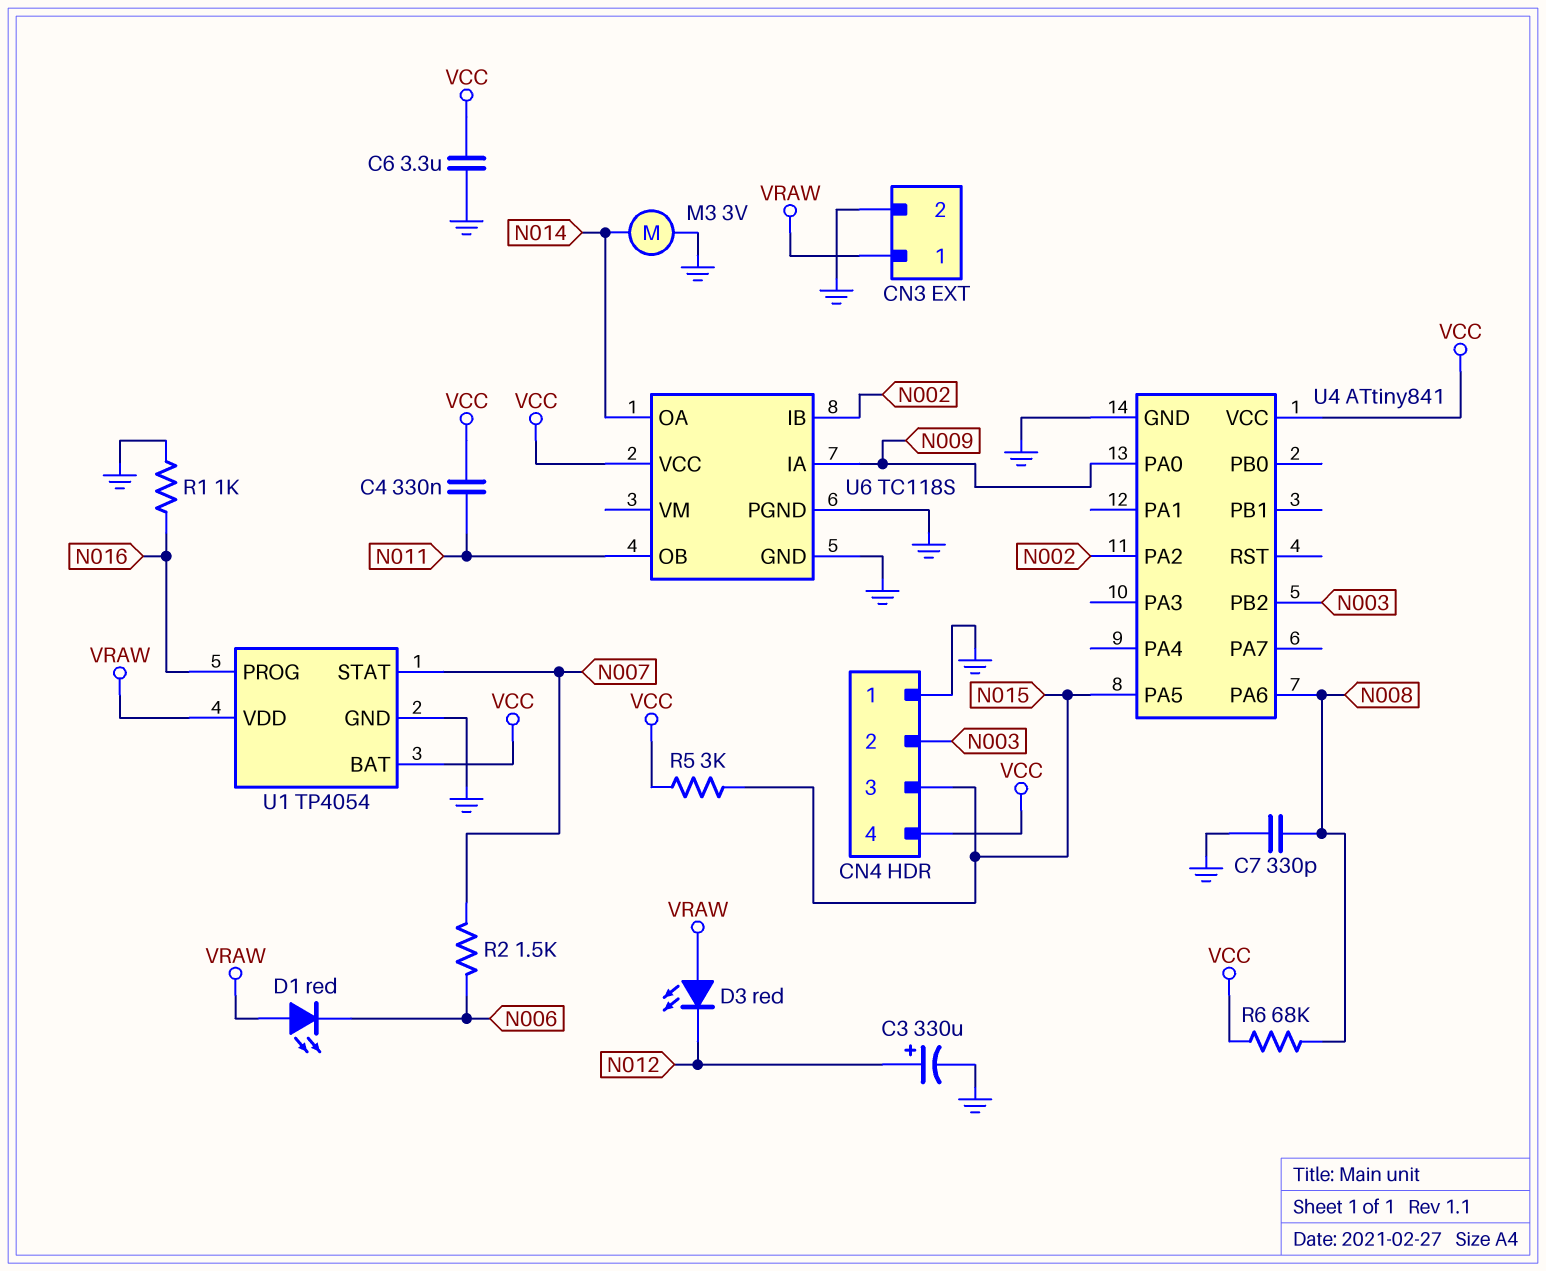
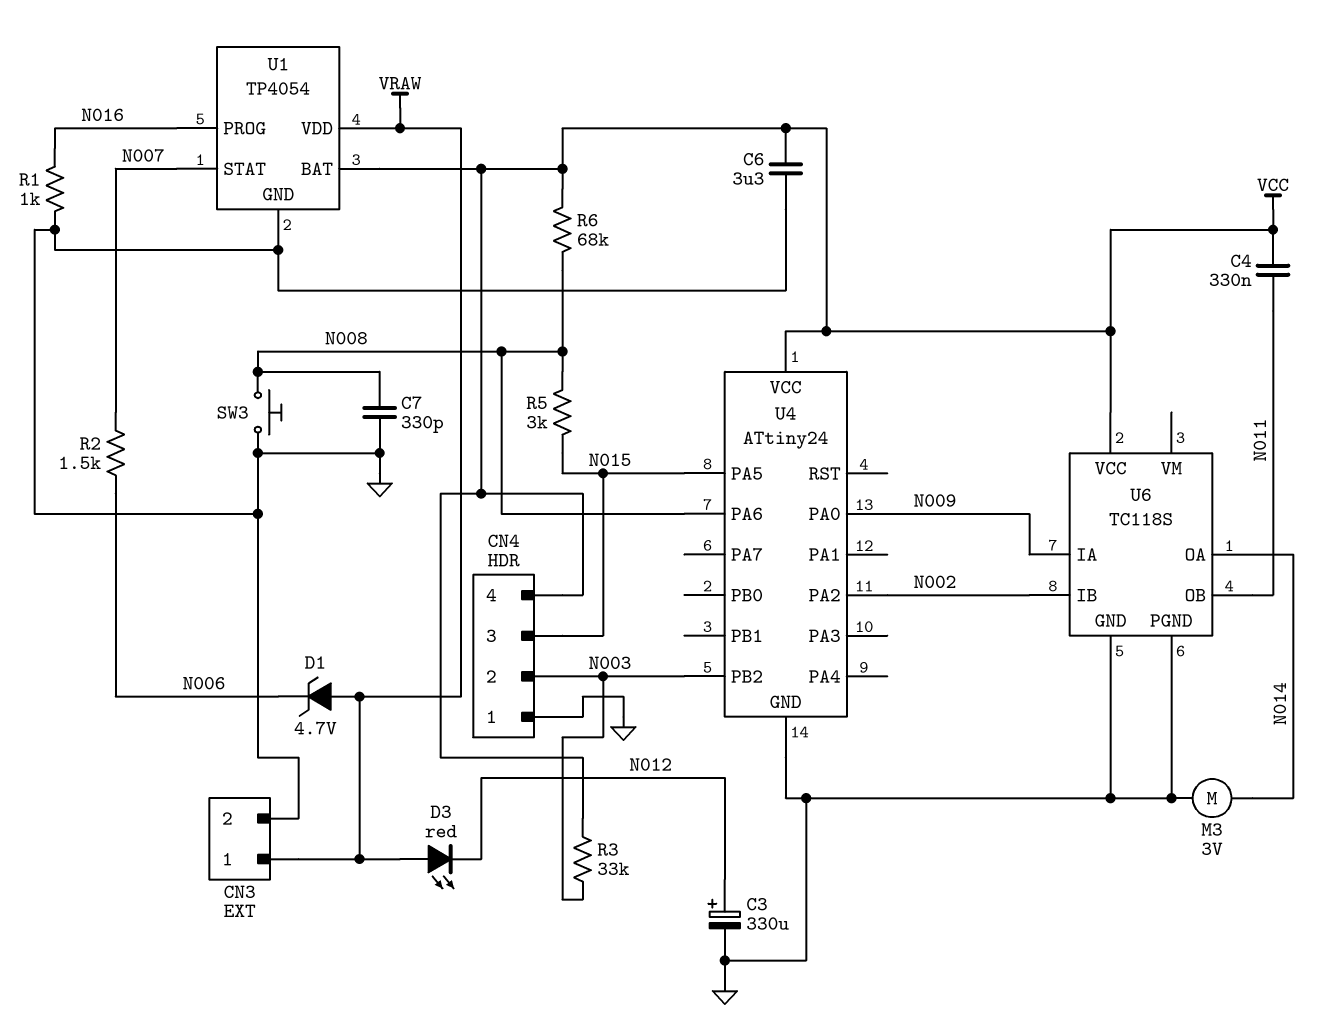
D1: LED red (A VRAW, K N006) -> zener 4.7V (A VRAW, K N006)
R3: none -> 33k (N003, VCC)
R5: 3k (N015, VCC) -> 3k (N008, N015)
SW3: none -> button (GND, N008)
U4: ATtiny841 -> ATtiny24

